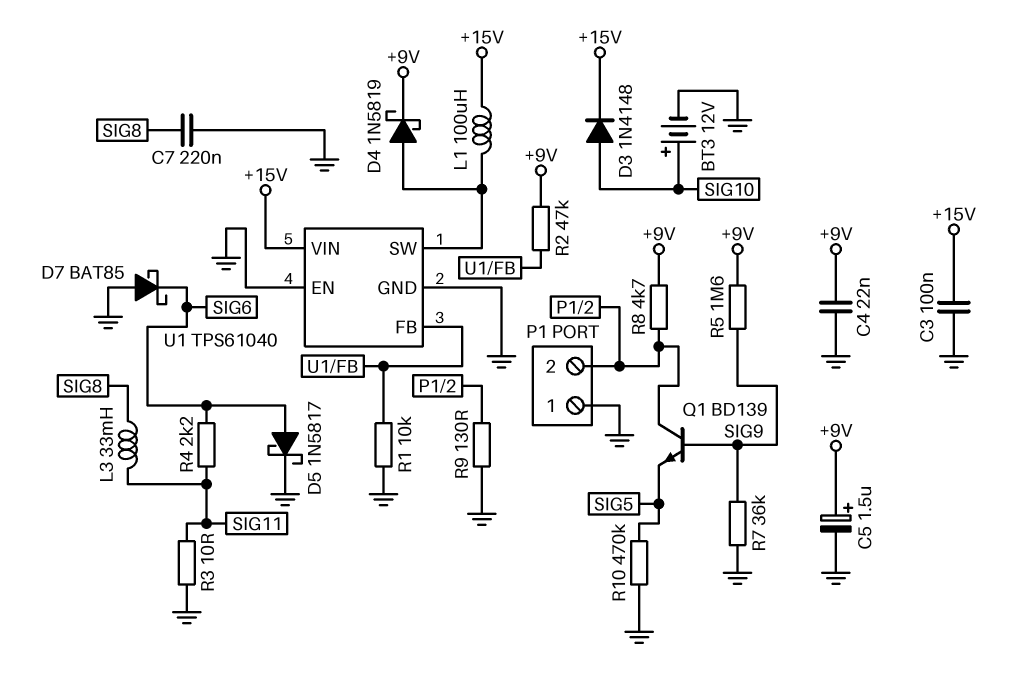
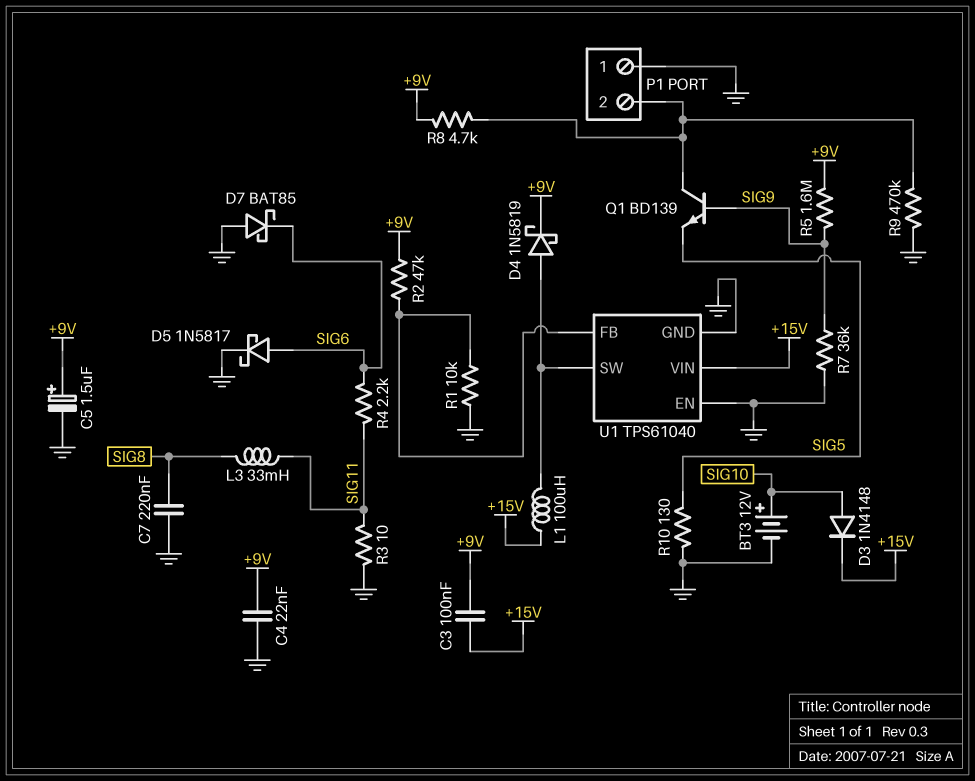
C3: 100nF (+15V, GND) -> 100nF (+9V, +15V)
R9: 130 (GND, P1/2) -> 470k (GND, P1/2)
R10: 470k (GND, SIG5) -> 130 (GND, SIG5)

